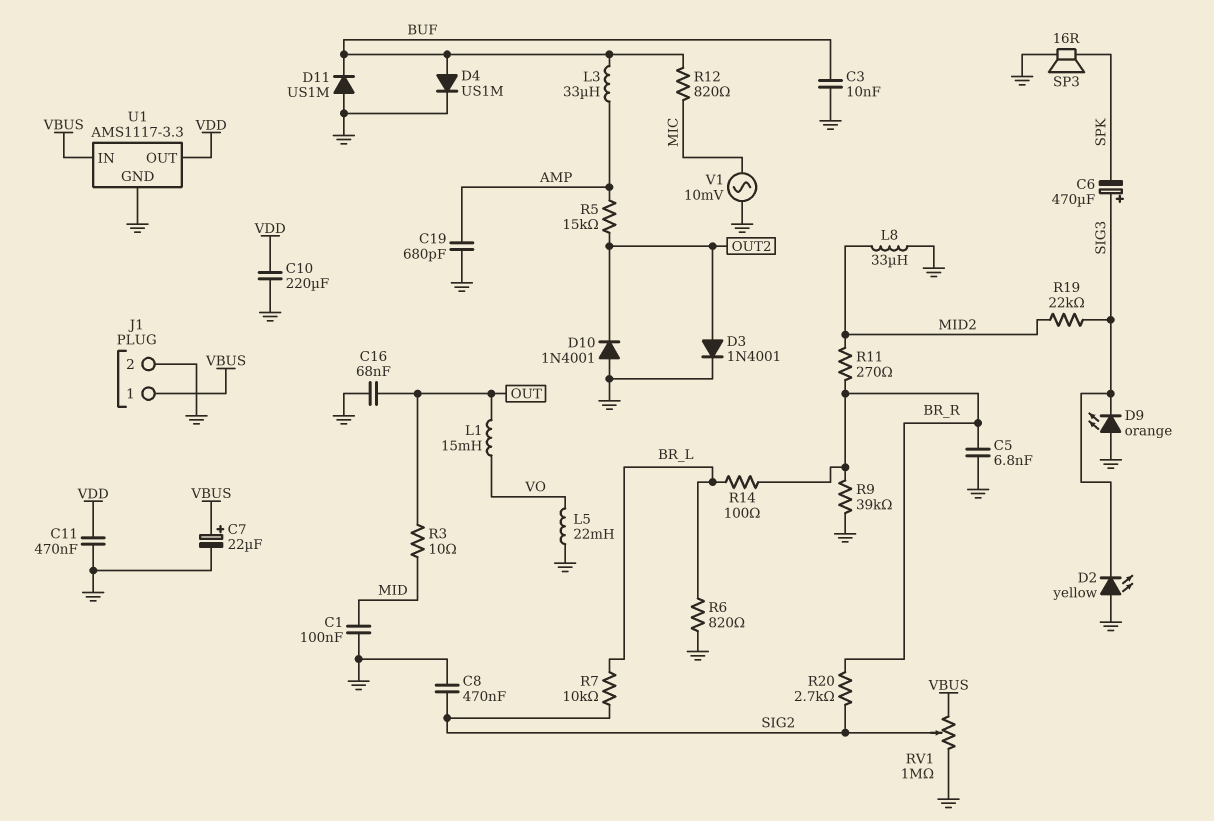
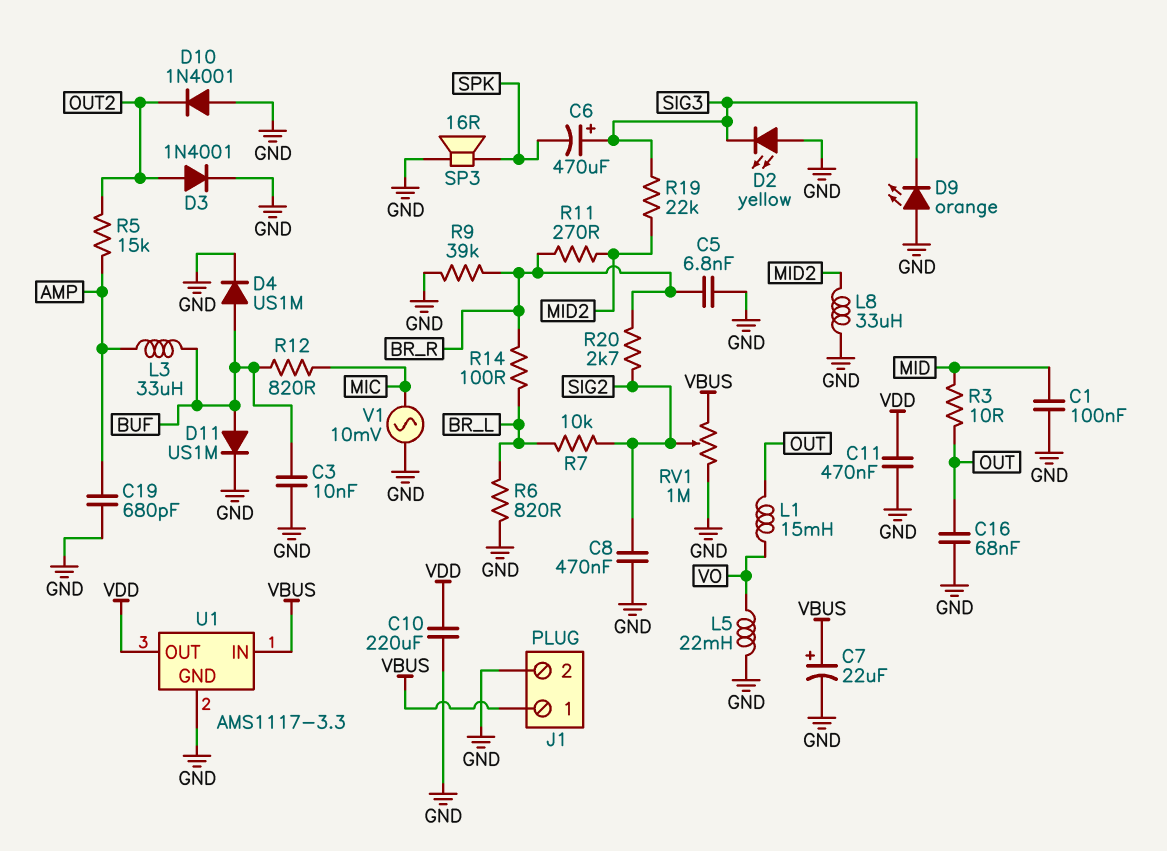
D11: diode US1M (A GND, K BUF) -> diode US1M (A BUF, K GND)

